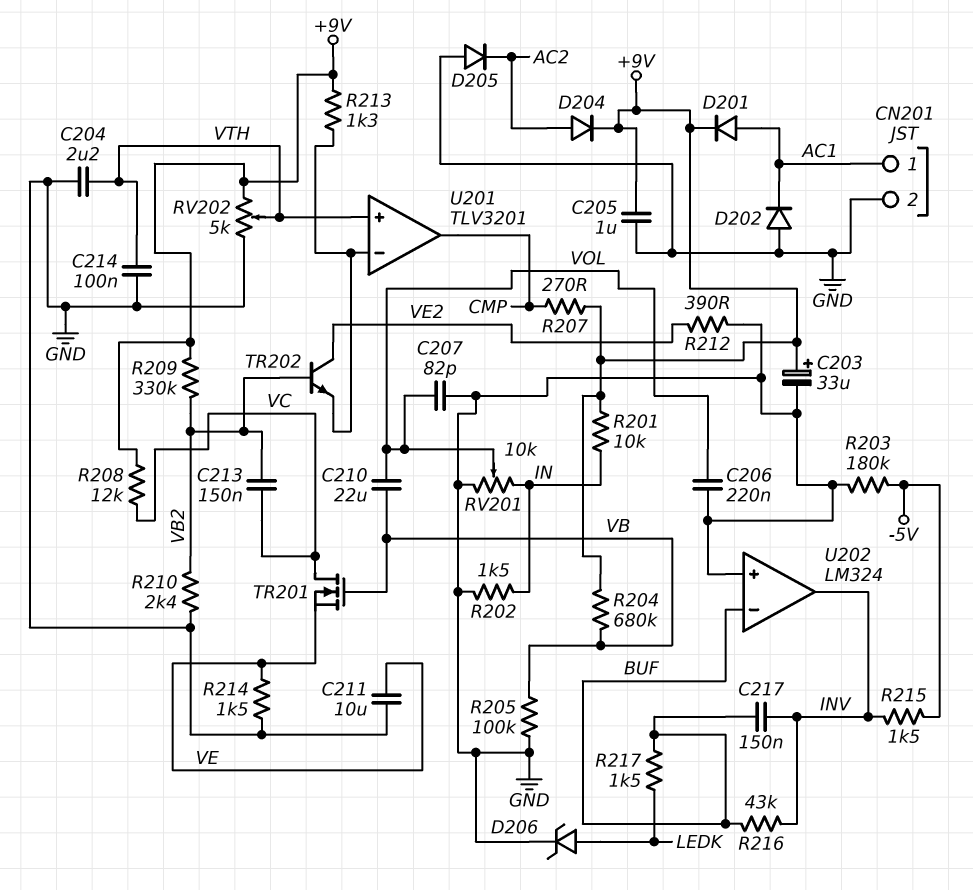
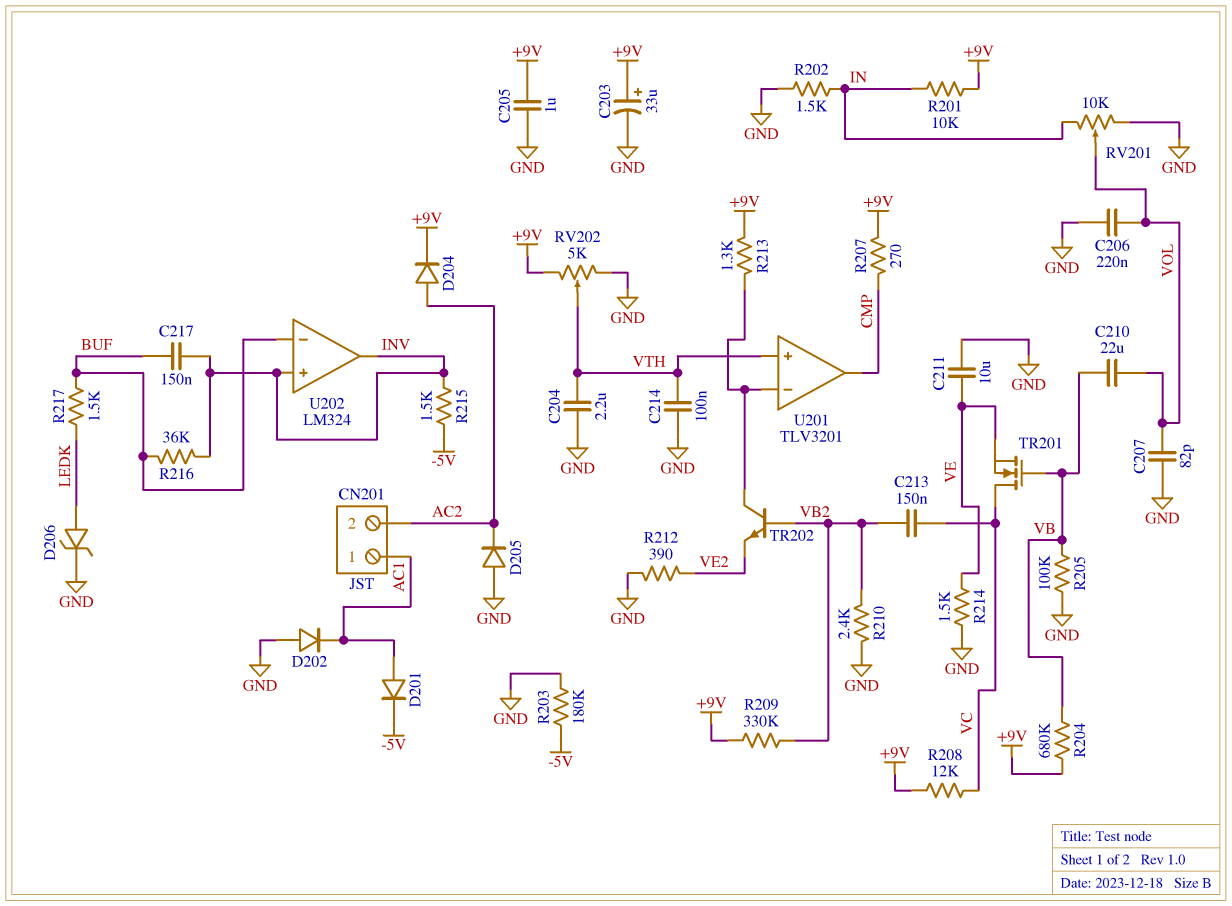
CN201 pin 2: GND -> AC2
D201: diode (A AC1, K +9V) -> diode (A AC1, K -5V)
R216: 43k (BUF, INV) -> 36k (BUF, INV)
TR202: NPN (B VB2, C VE2, E U201/in-) -> NPN (B VB2, C U201/in-, E VE2)
U202 pin in+: GND -> INV

